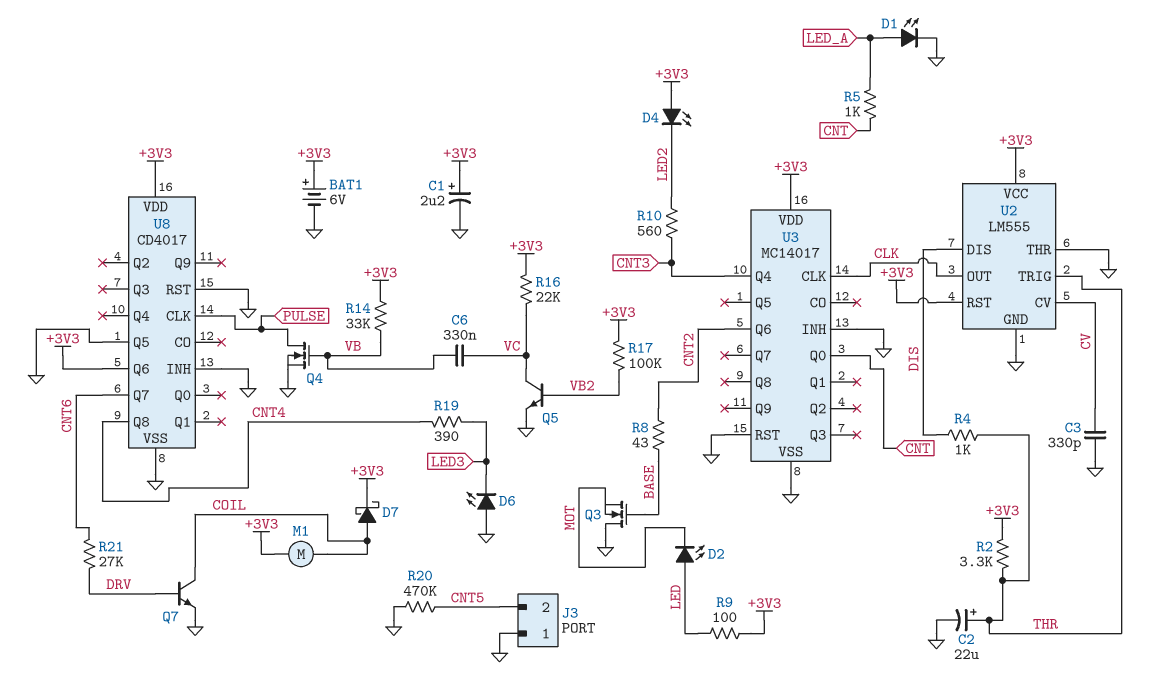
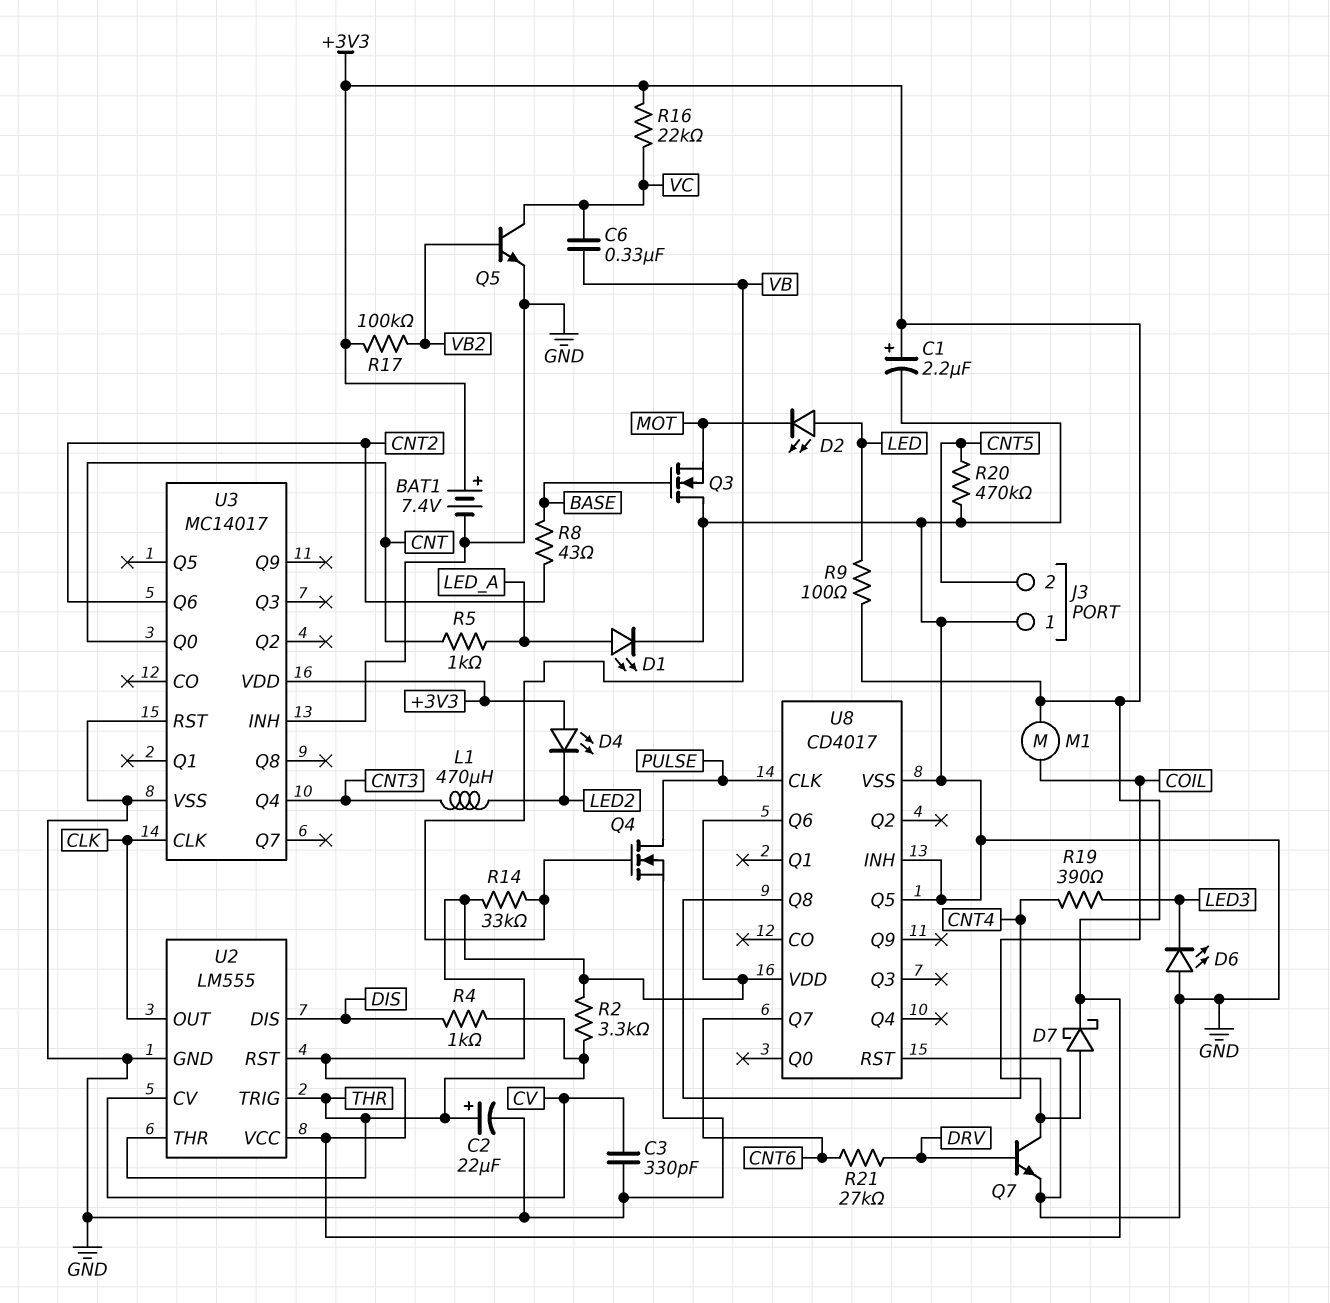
BAT1: 6V (plus +3V3, minus GND) -> 7.4V (plus +3V3, minus GND)
L1: none -> 470uH (CNT3, LED2)
R10: 560 (CNT3, LED2) -> none
U2 pin THR: GND -> THR

